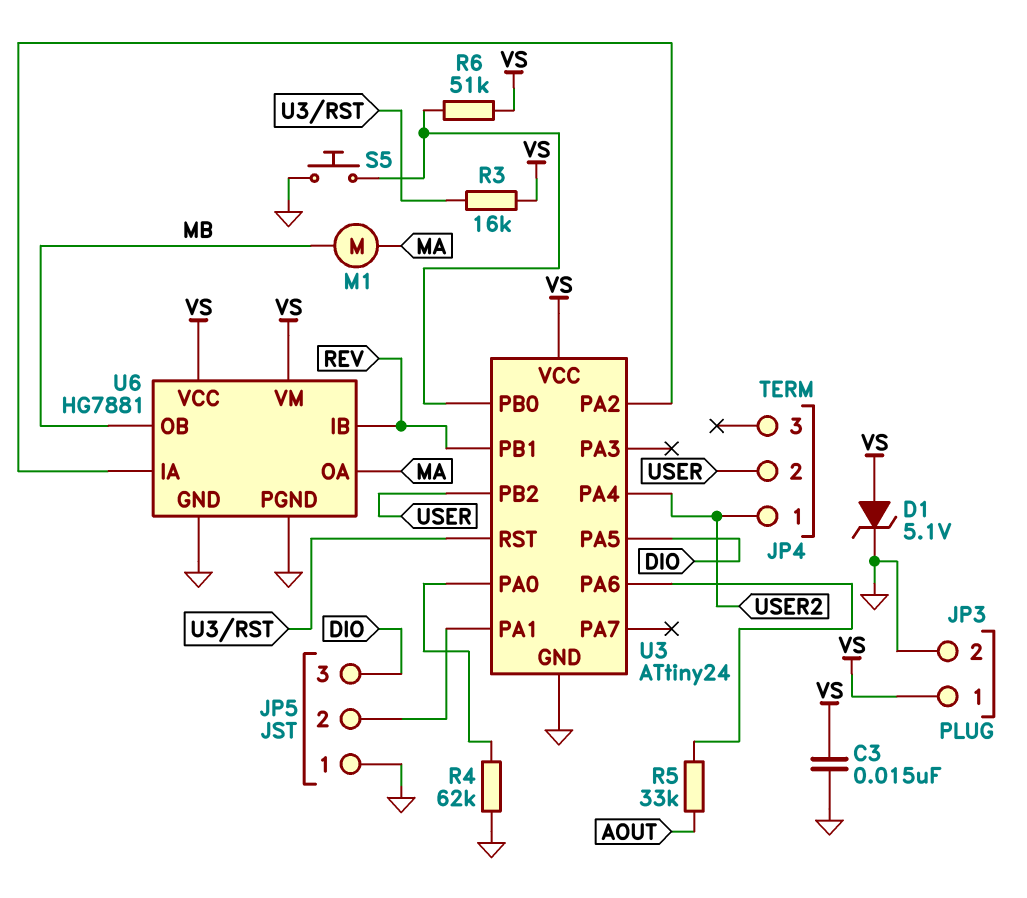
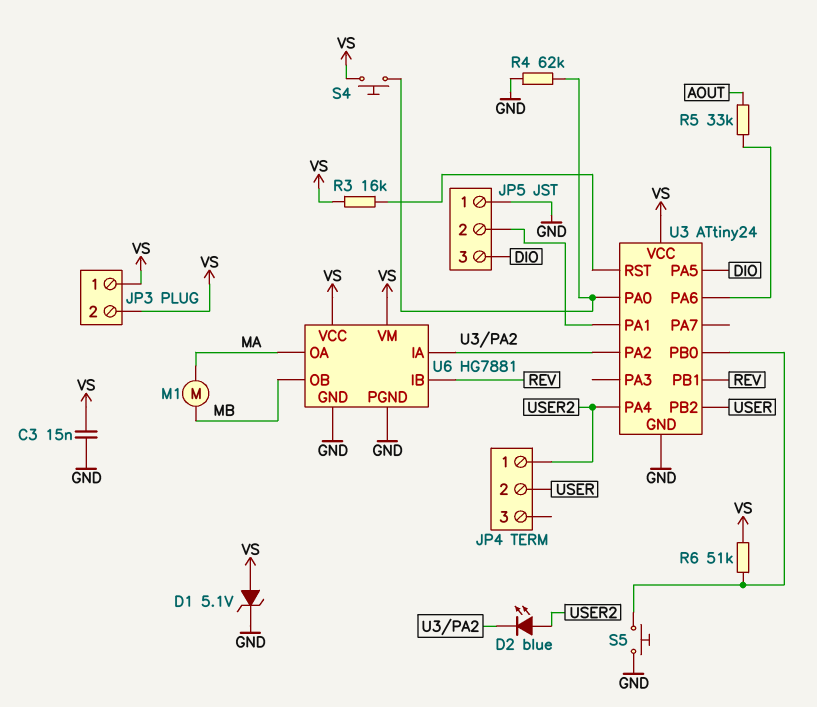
D2: none -> LED blue (A USER2, K U3/PA2)
JP3 pin 2: GND -> VS
S4: none -> button (U3/PA0, VS)

